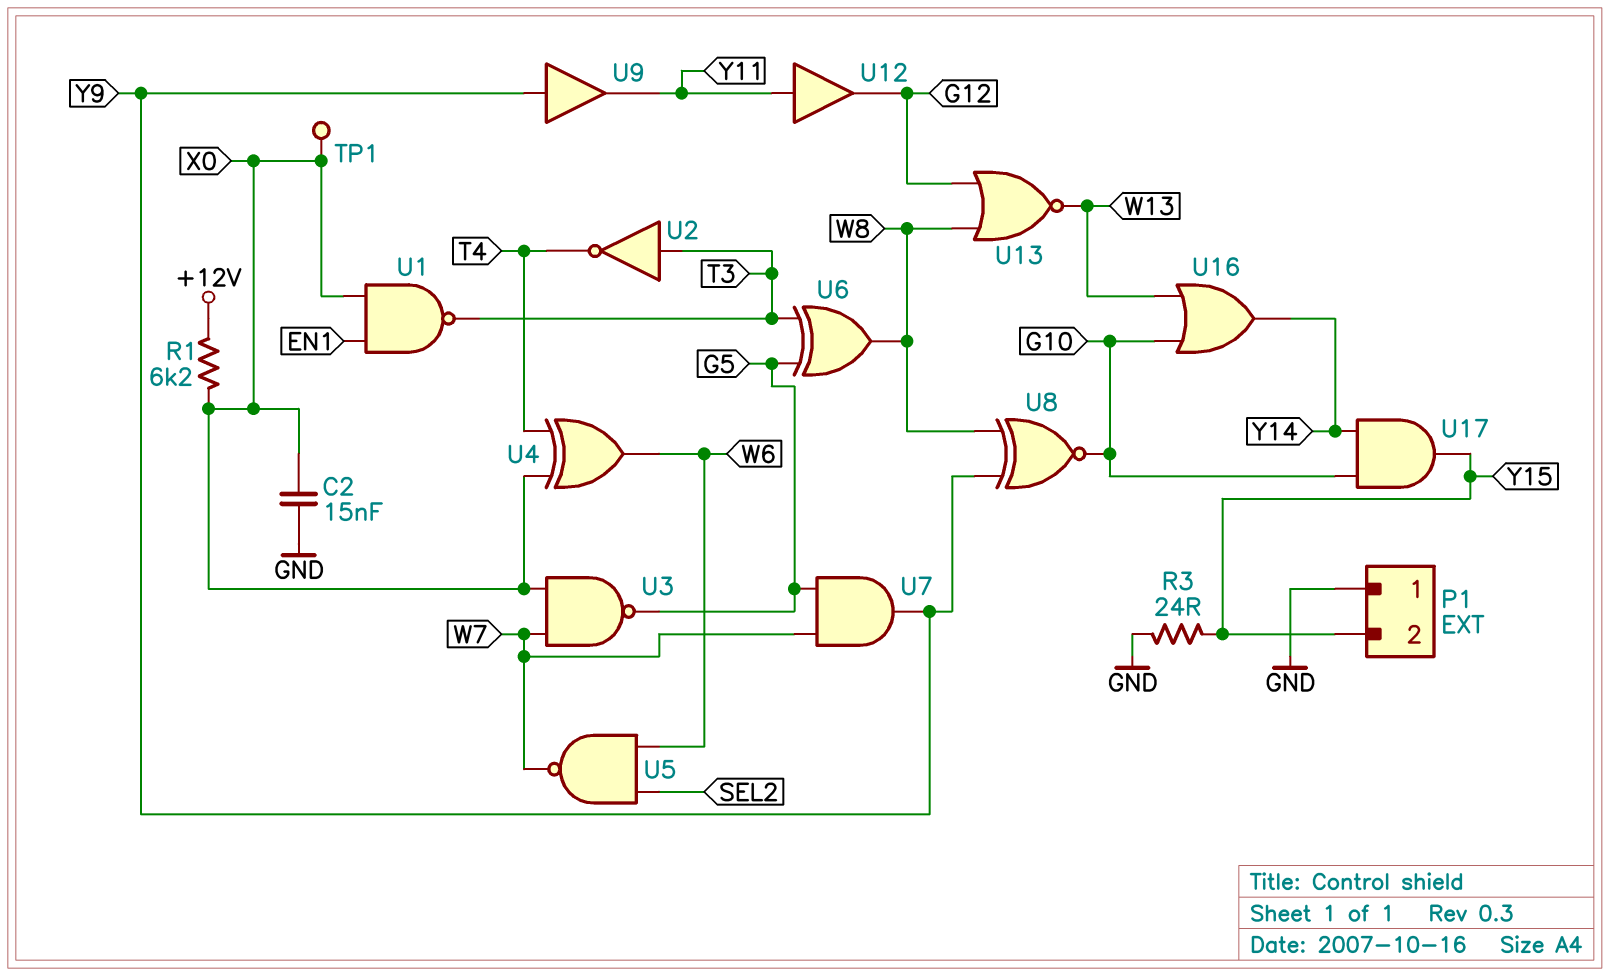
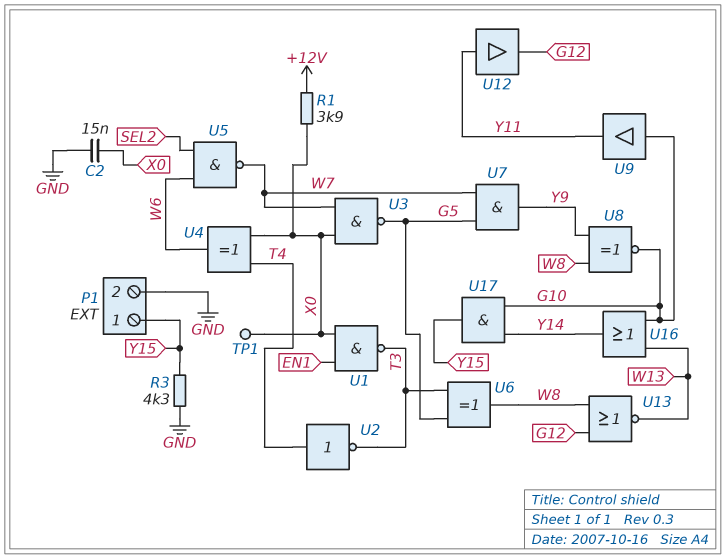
P1 pin 1: GND -> Y15
P1 pin 2: Y15 -> GND
R1: 6.2k (+12V, X0) -> 3.9k (+12V, X0)
R3: 24 (GND, Y15) -> 4.3k (GND, Y15)
U2: NOT (in T3, out T4) -> NOT (in T4, out T3)
U9: buffer (in Y9, out Y11) -> buffer (in G10, out Y11)

